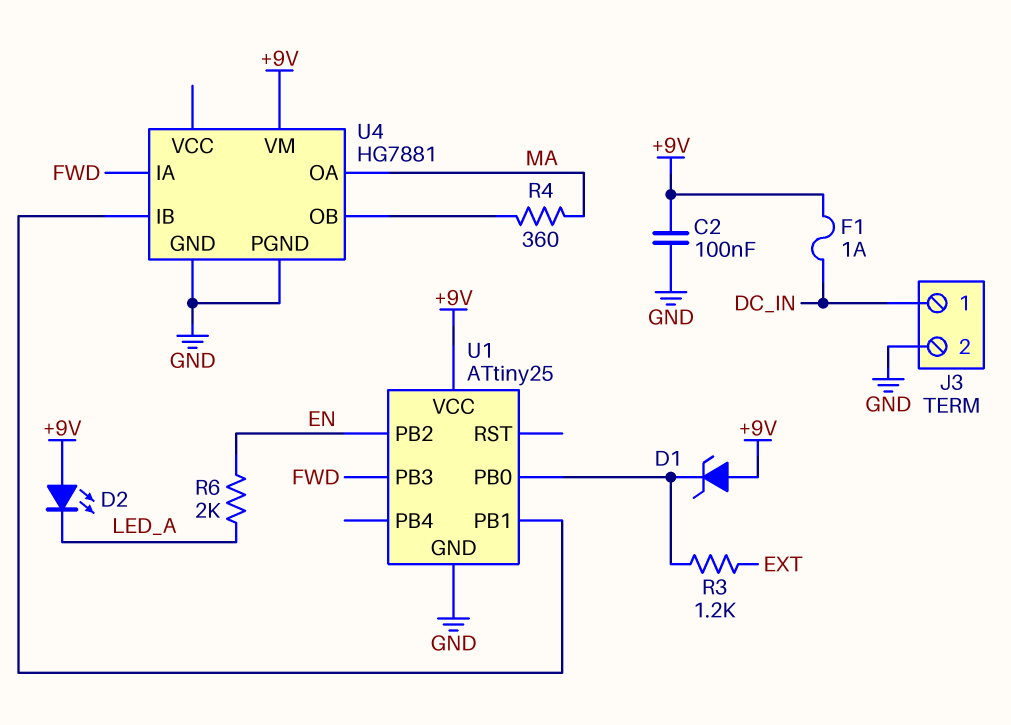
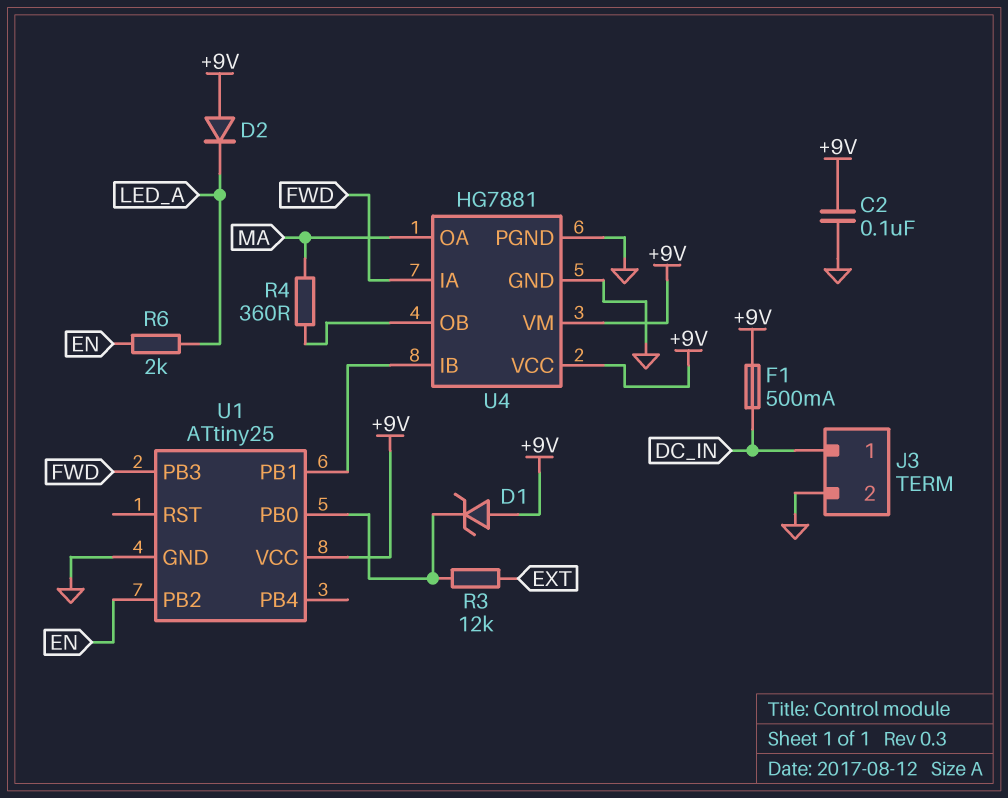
D2: LED (A +9V, K LED_A) -> diode (A +9V, K LED_A)
F1: 1A (+9V, DC_IN) -> 500mA (+9V, DC_IN)
R3: 1.2k (EXT, U1/PB0) -> 12k (EXT, U1/PB0)
U4 pin VCC: none -> +9V

